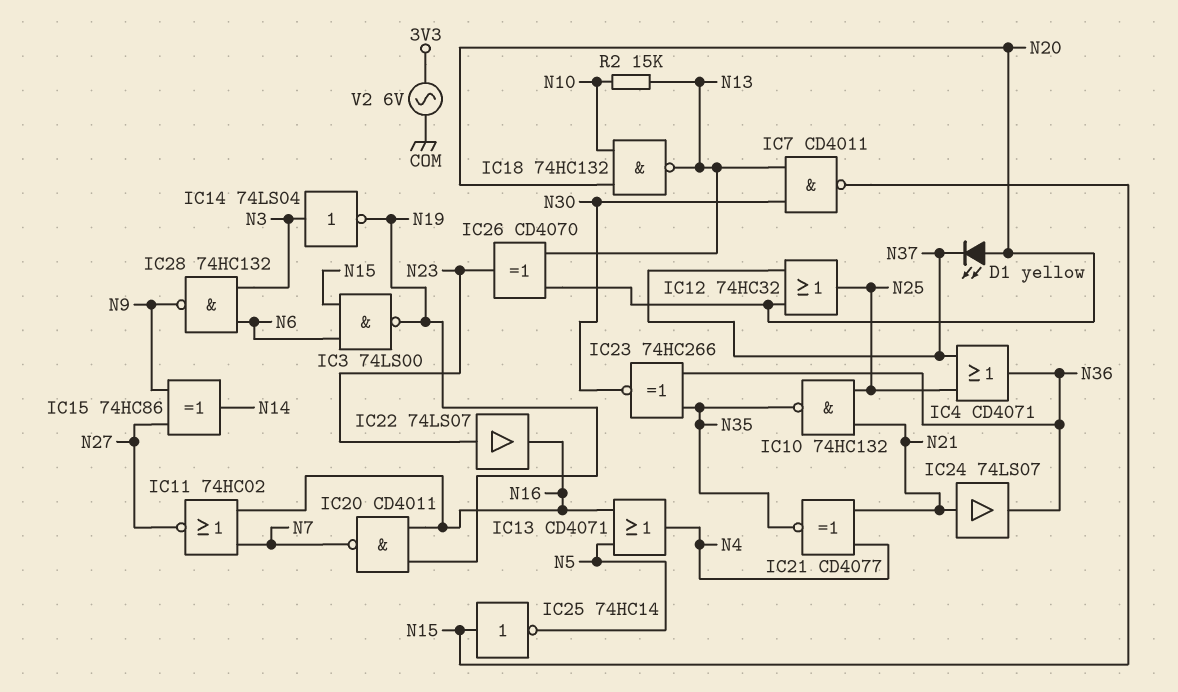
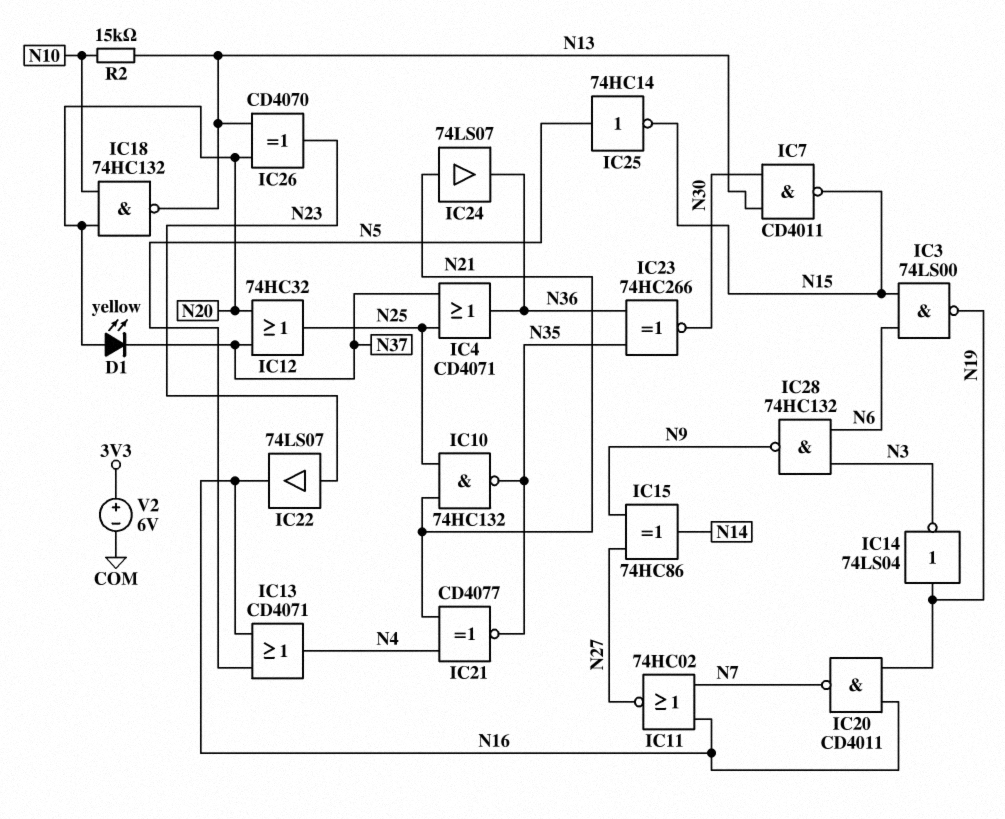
IC14: NOT 74LS04 (in N3, out N19) -> NOT 74LS04 (in N19, out N3)
IC25: NOT 74HC14 (in N15, out N5) -> NOT 74HC14 (in N5, out N15)
V2: AC 6V (3V3, COM) -> 6V (plus 3V3, minus COM)

